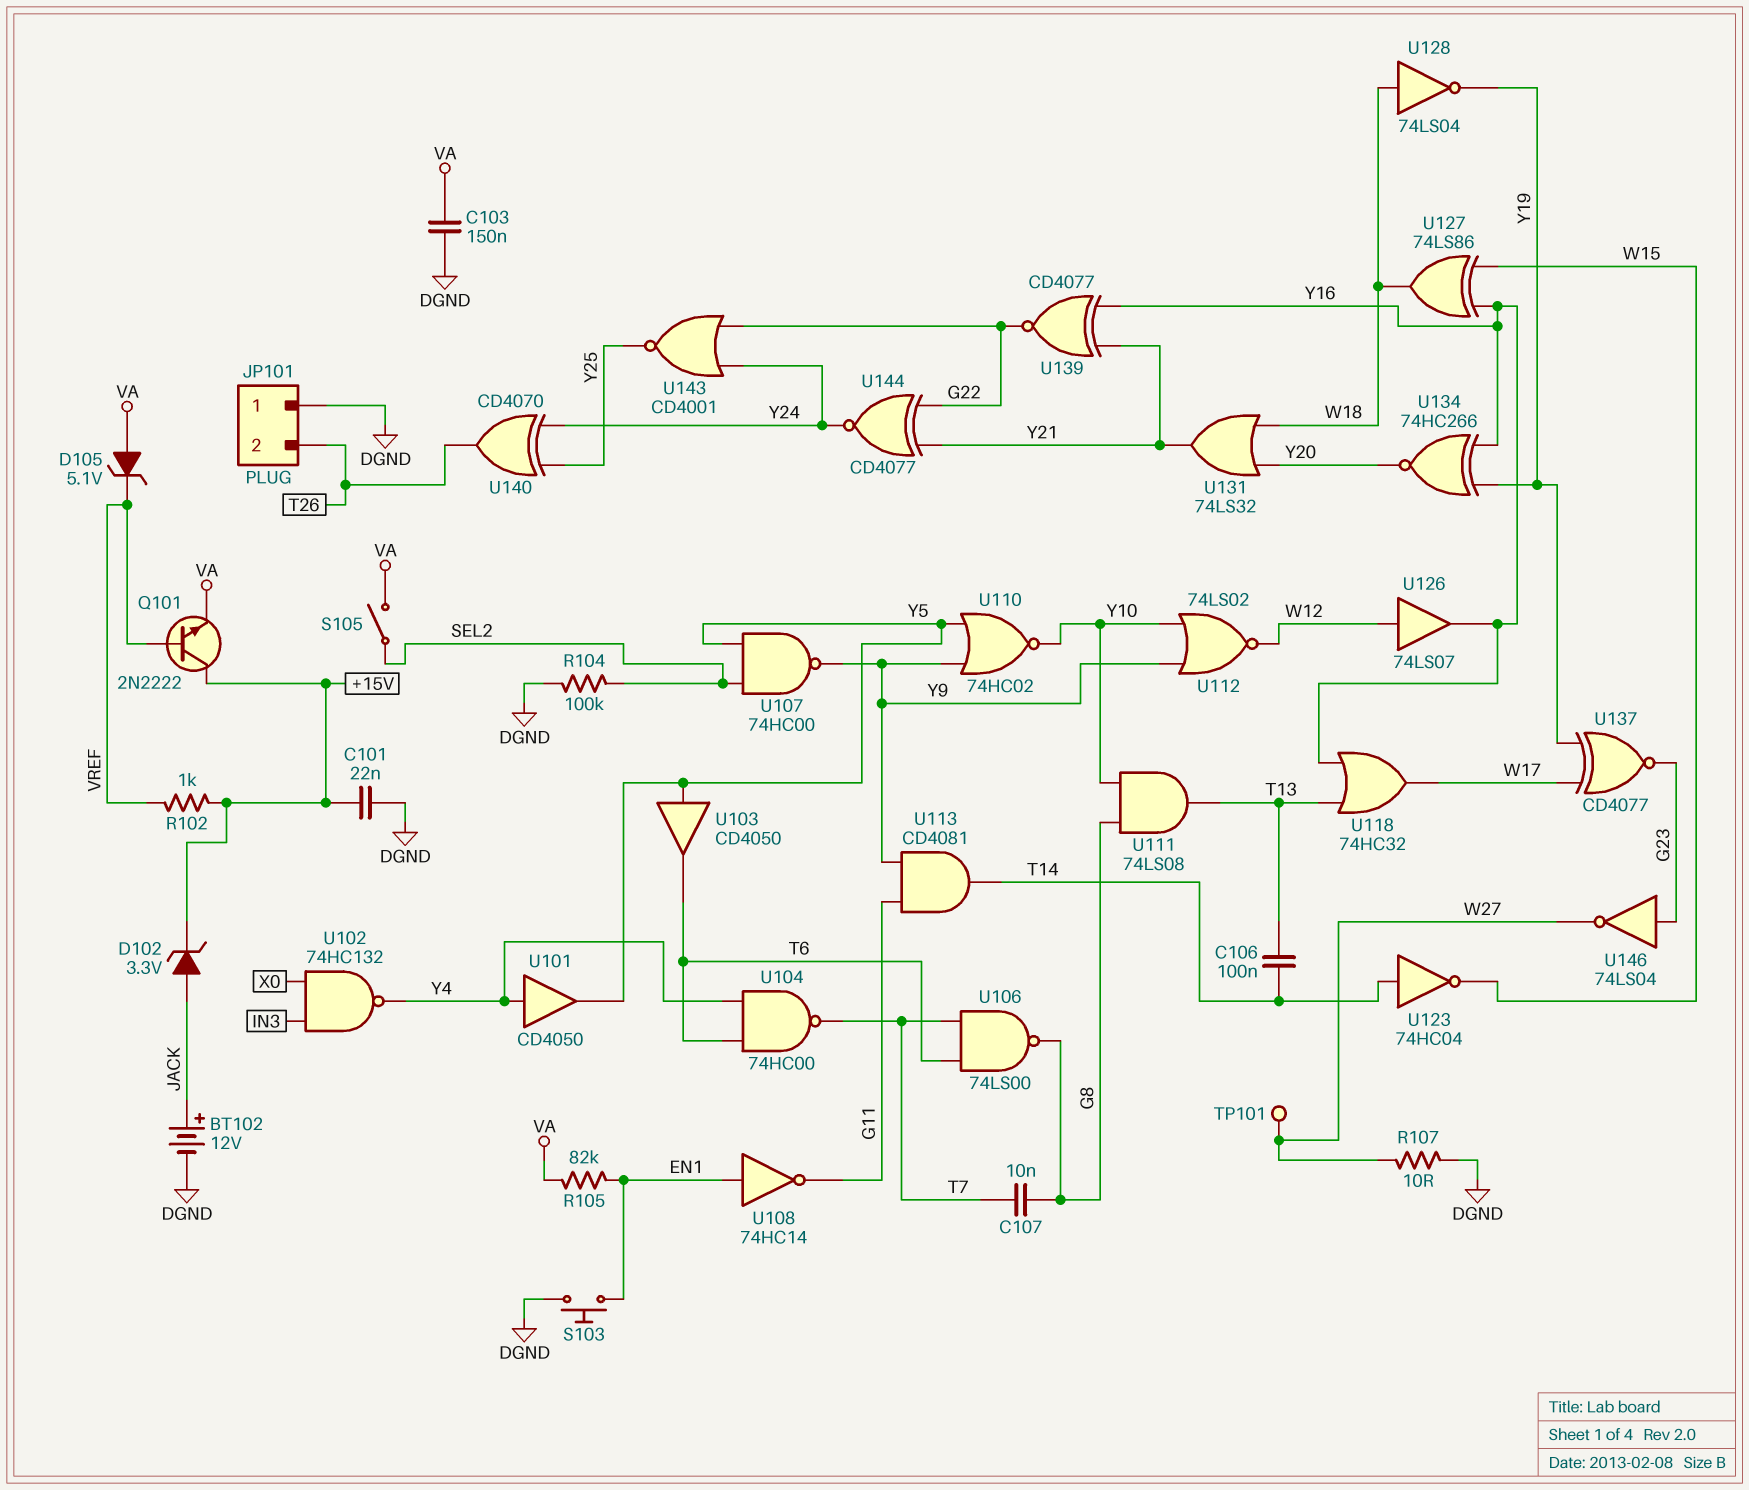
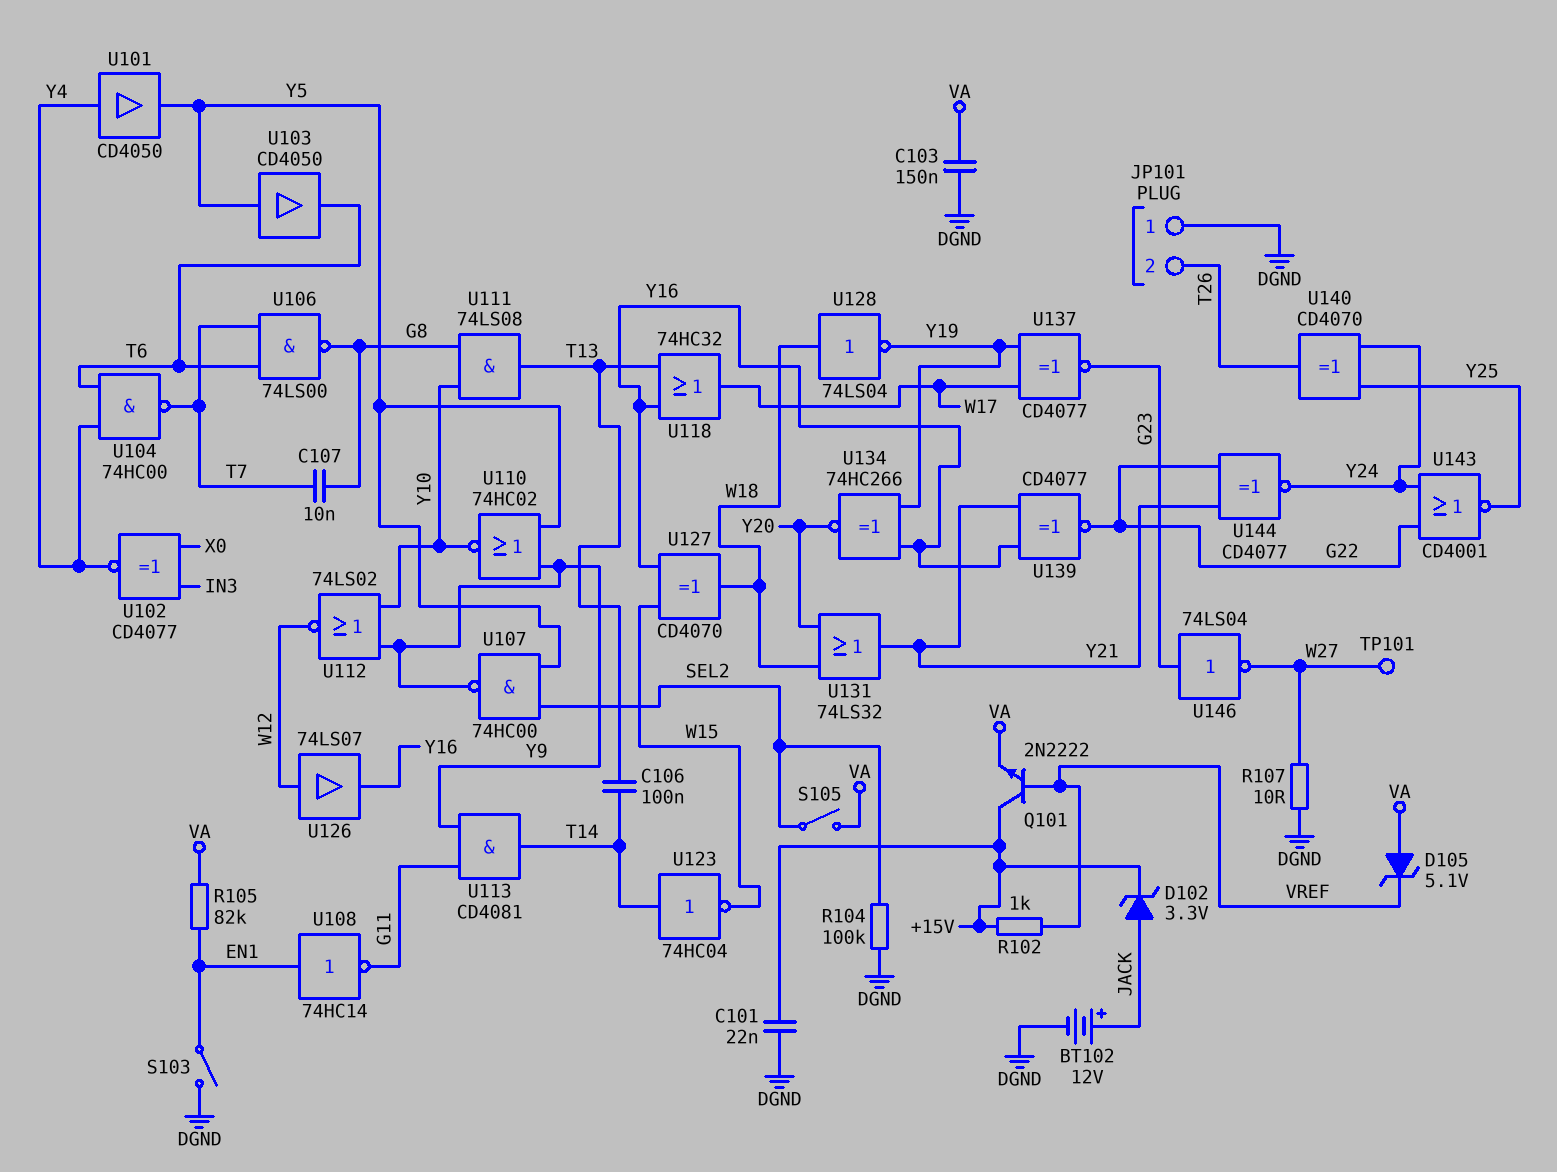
S103: button (DGND, EN1) -> switch (DGND, EN1)
U102: NAND 74HC132 (in IN3, in X0, out Y4) -> XNOR CD4077 (in IN3, in X0, out Y4)
U127: XOR 74LS86 (in W15, in Y16, out W18) -> XOR CD4070 (in W15, in Y16, out W18)

